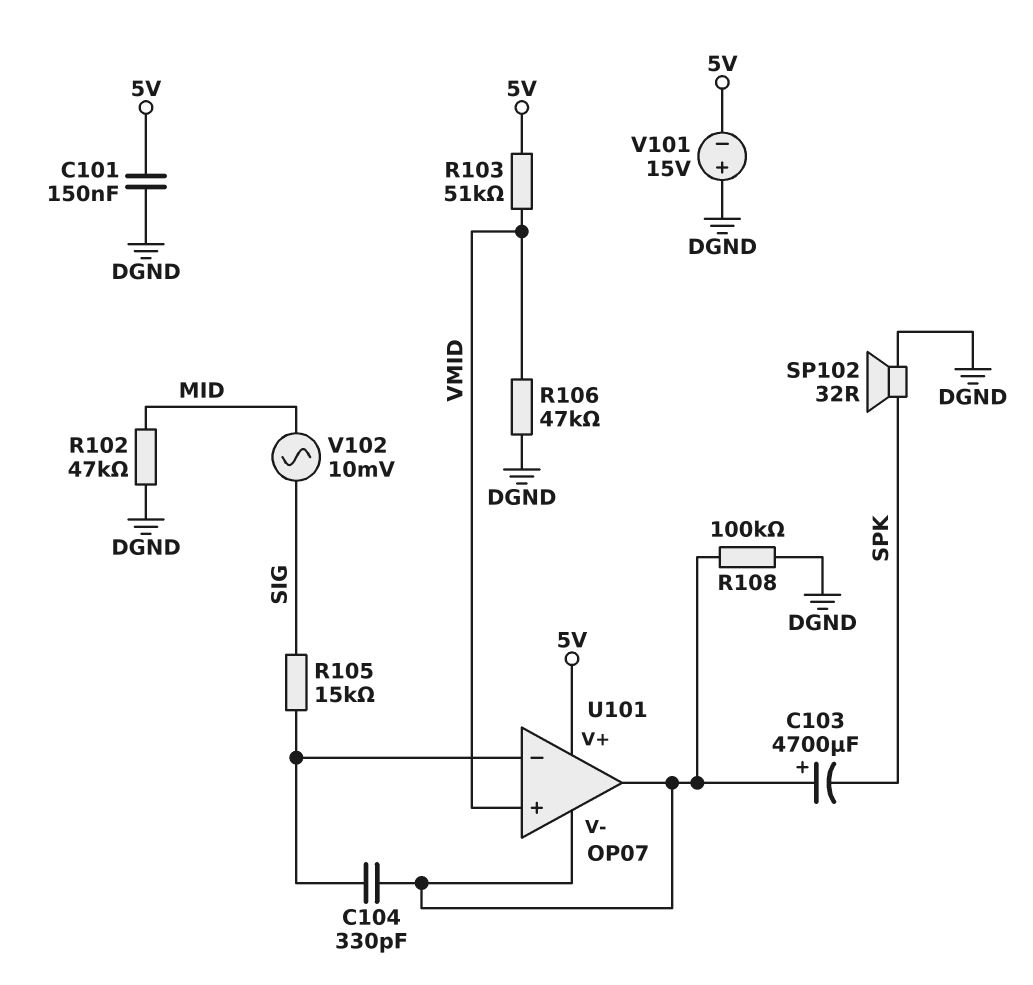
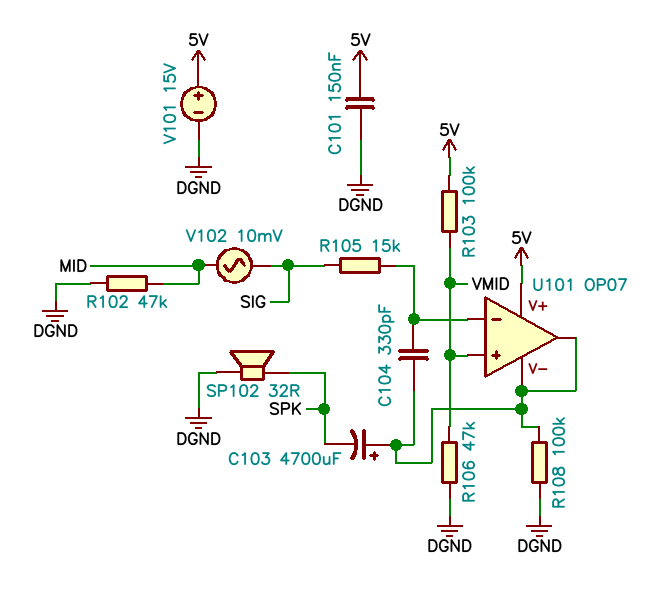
R103: 51k (5V, VMID) -> 100k (5V, VMID)
V101: 15V (plus DGND, minus 5V) -> 15V (plus 5V, minus DGND)

